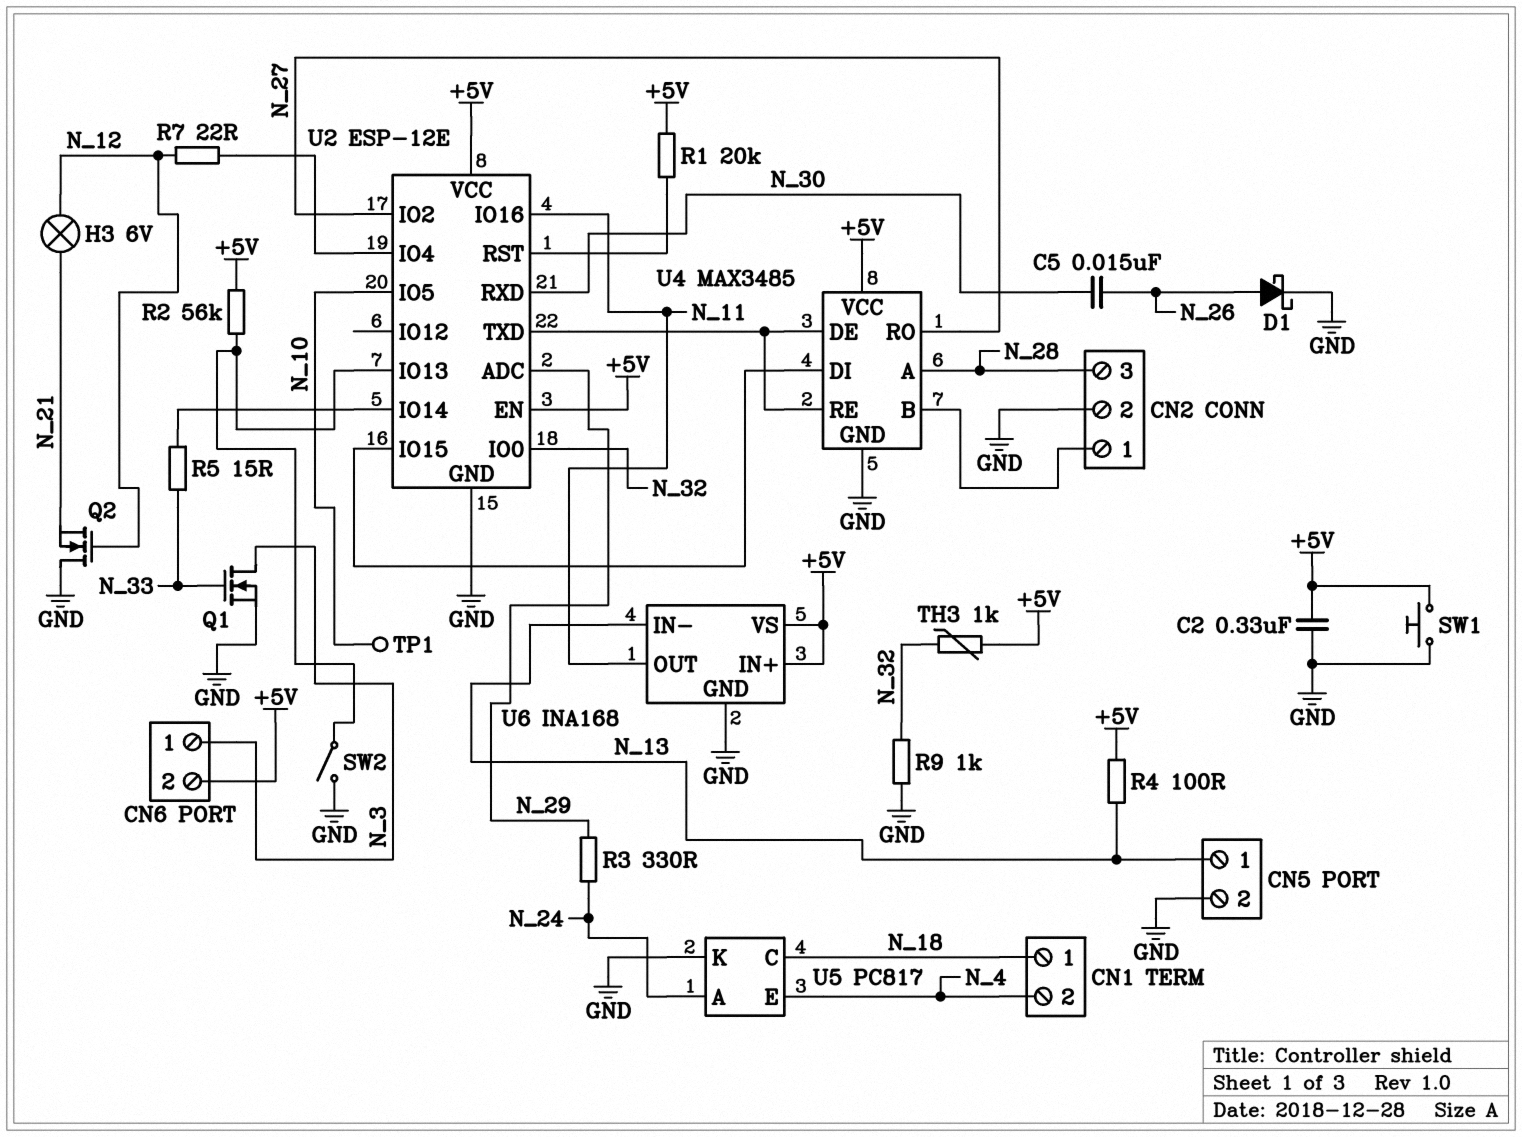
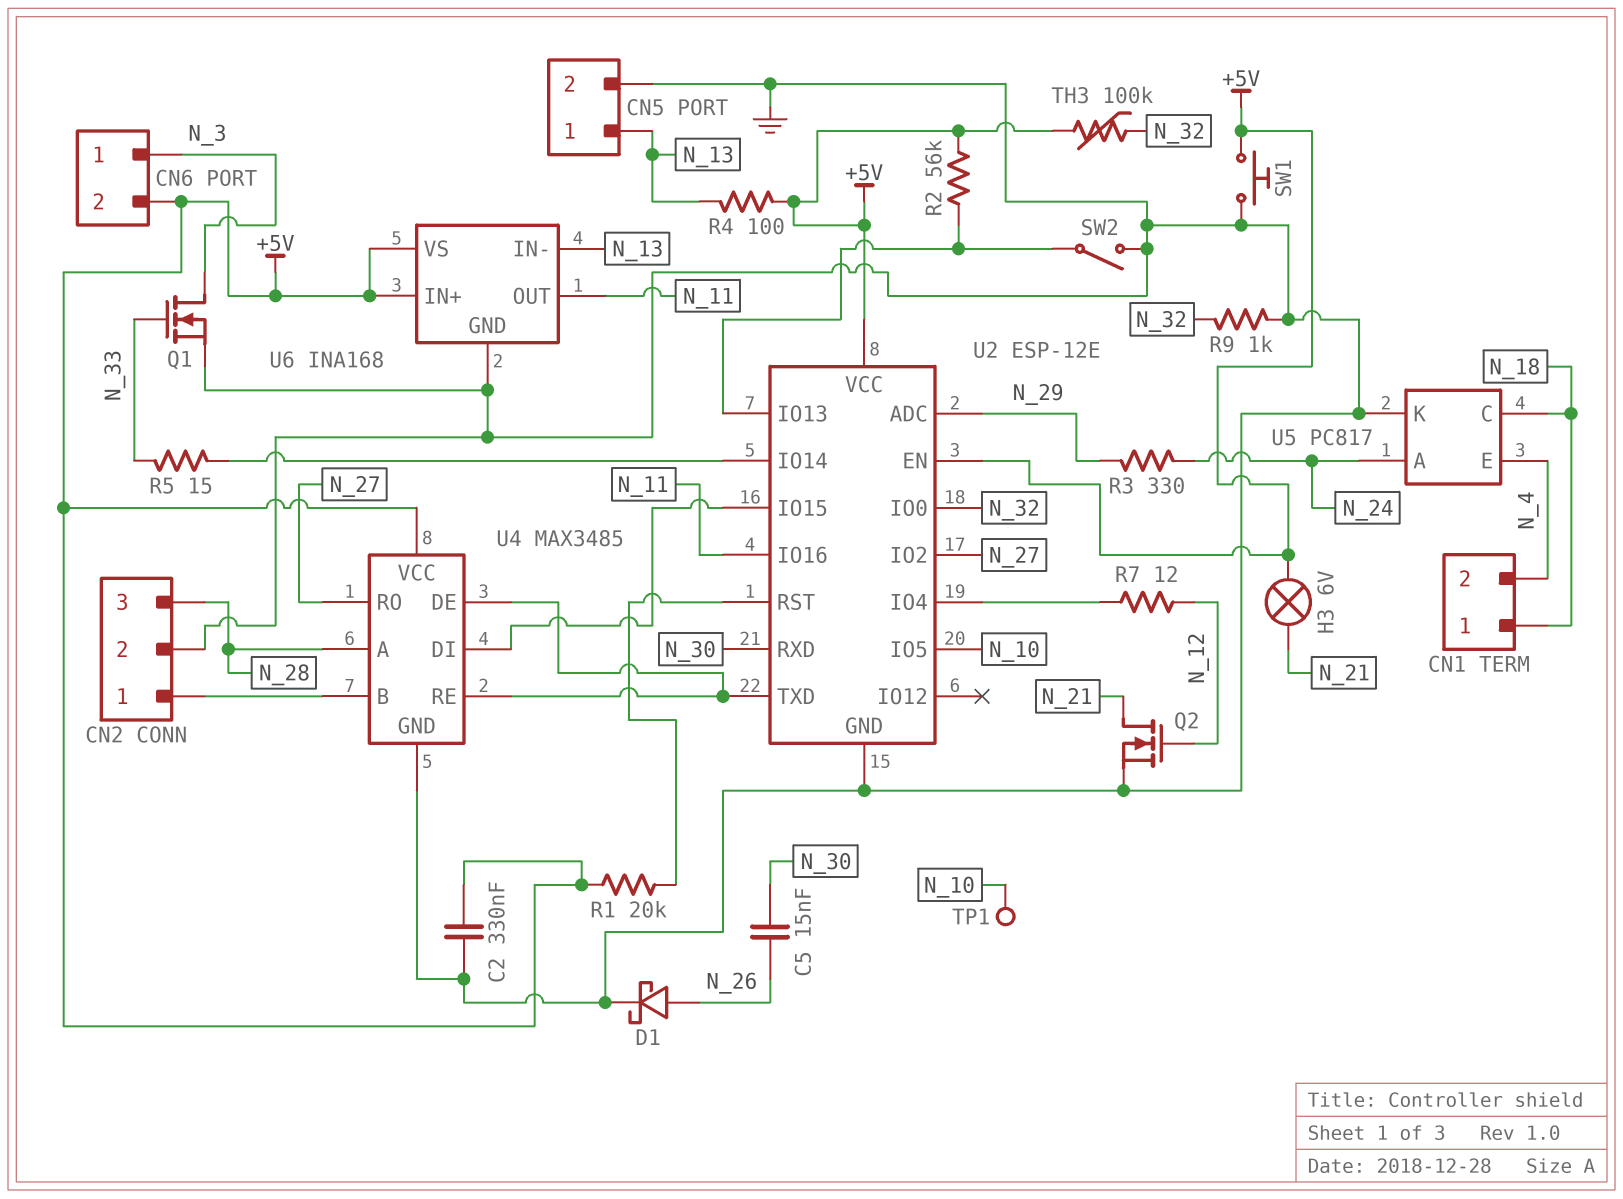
H3: lamp 6V (N_12, N_21) -> lamp 6V (+5V, N_21)
Q2: NMOS (G N_12, D GND, S N_21) -> NMOS (G N_12, D N_21, S GND)
R7: 22 (N_12, U2/IO4) -> 12 (N_12, U2/IO4)
TH3: 1k (+5V, N_32) -> 100k (+5V, N_32)

